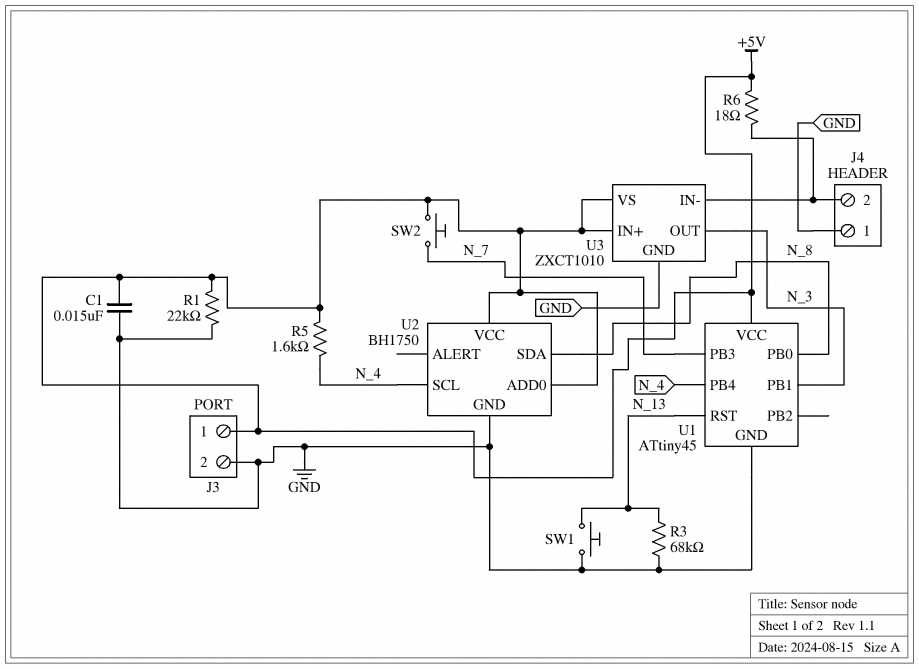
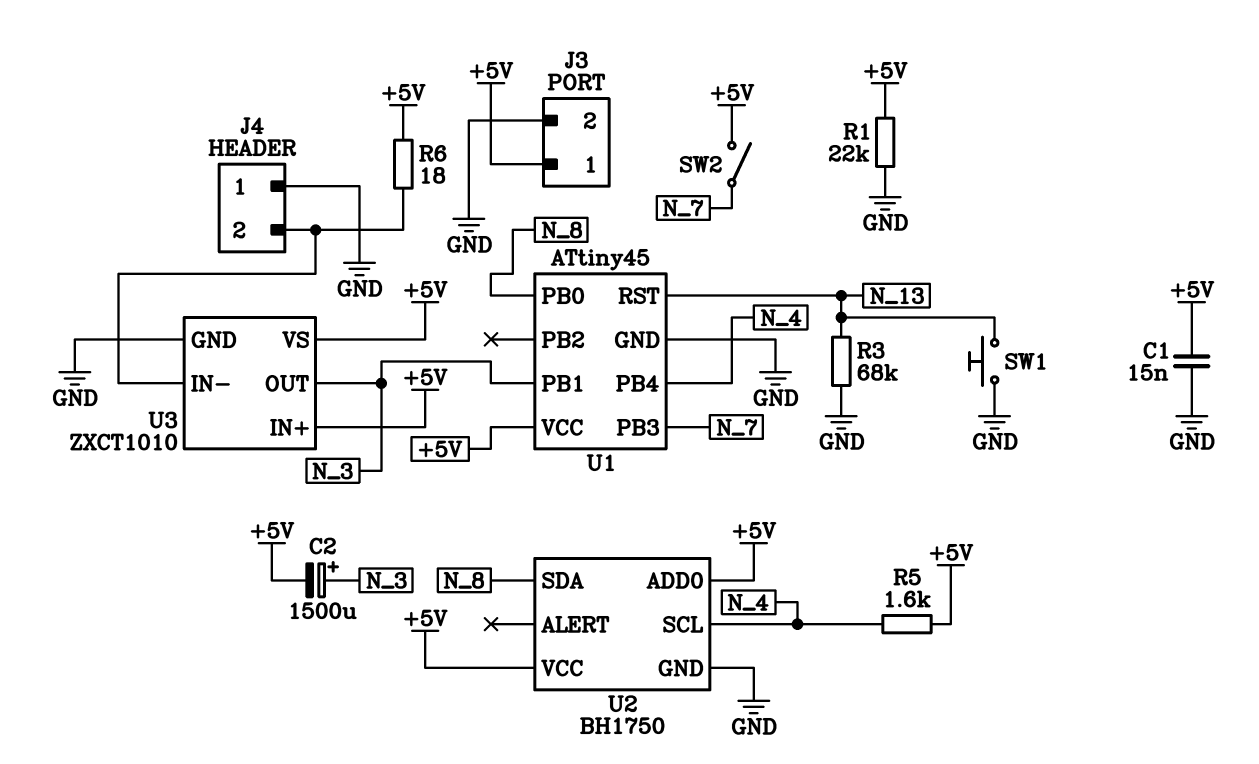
C2: none -> 1500uF (plus N_3, minus +5V)
SW2: button (+5V, N_7) -> switch (+5V, N_7)

